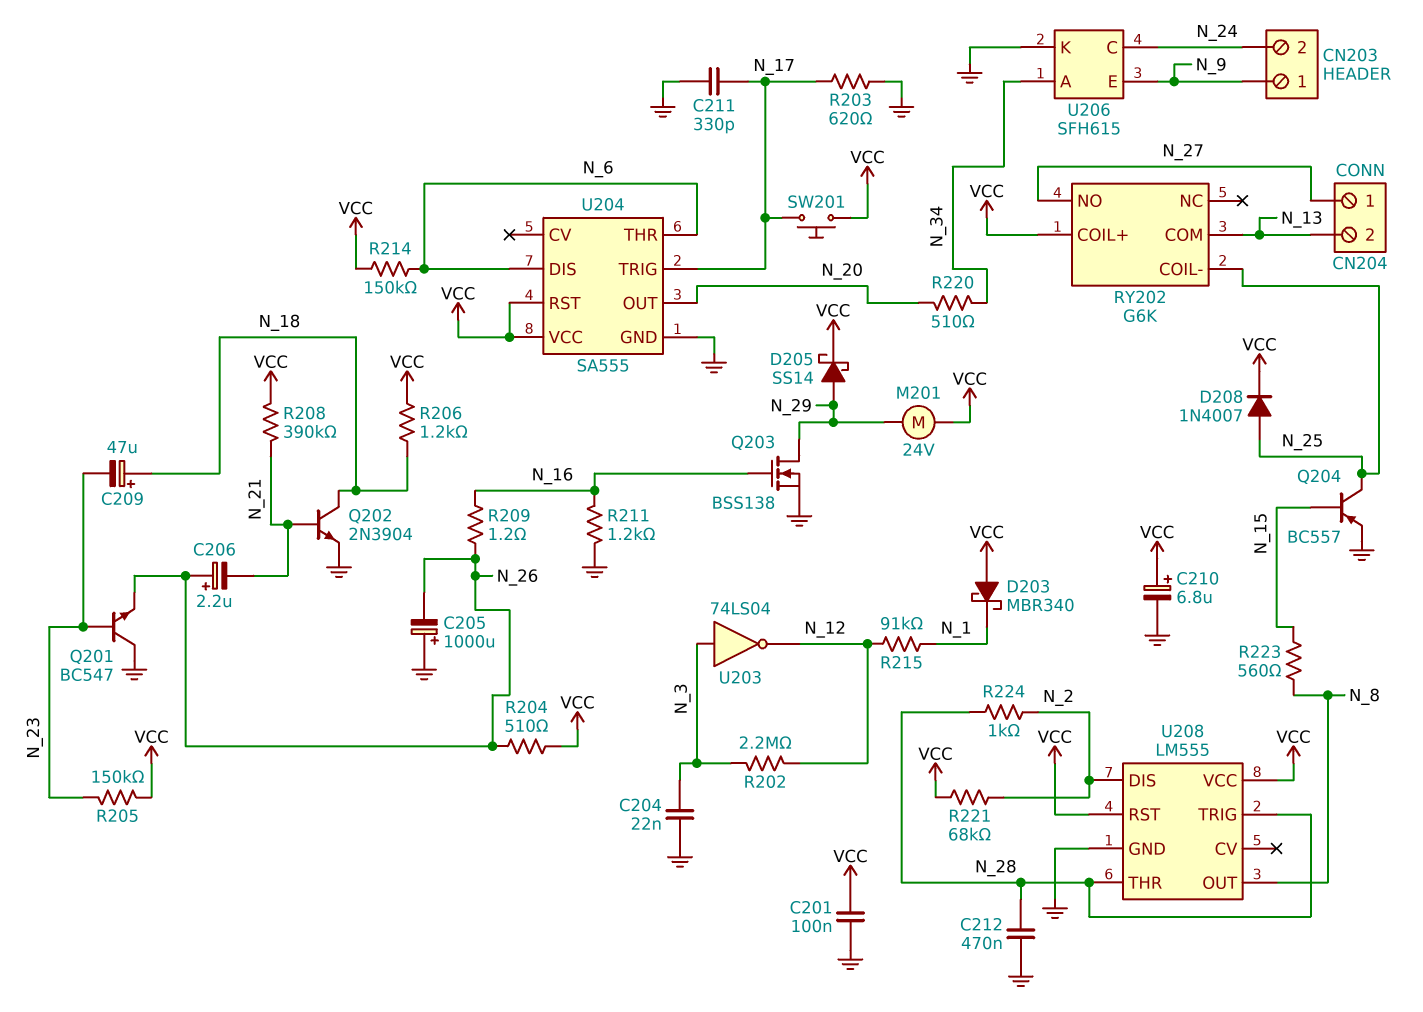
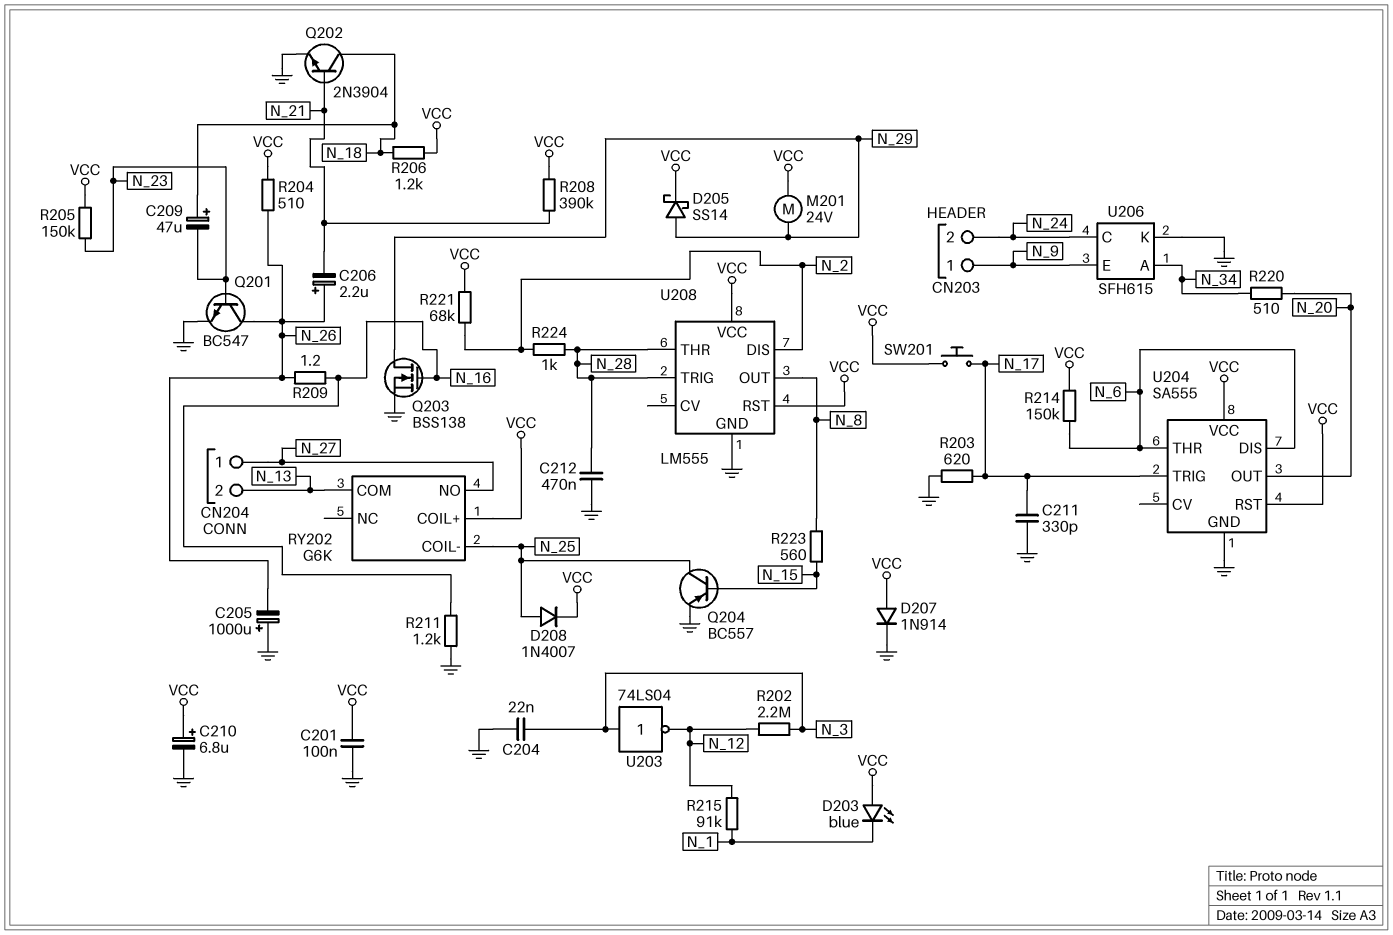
D203: schottky MBR340 (A VCC, K N_1) -> LED blue (A VCC, K N_1)
D207: none -> diode 1N914 (A VCC, K GND)
Q201: NPN BC547 (B N_23, C GND, E N_26) -> NPN BC547 (B N_23, C N_26, E GND)

